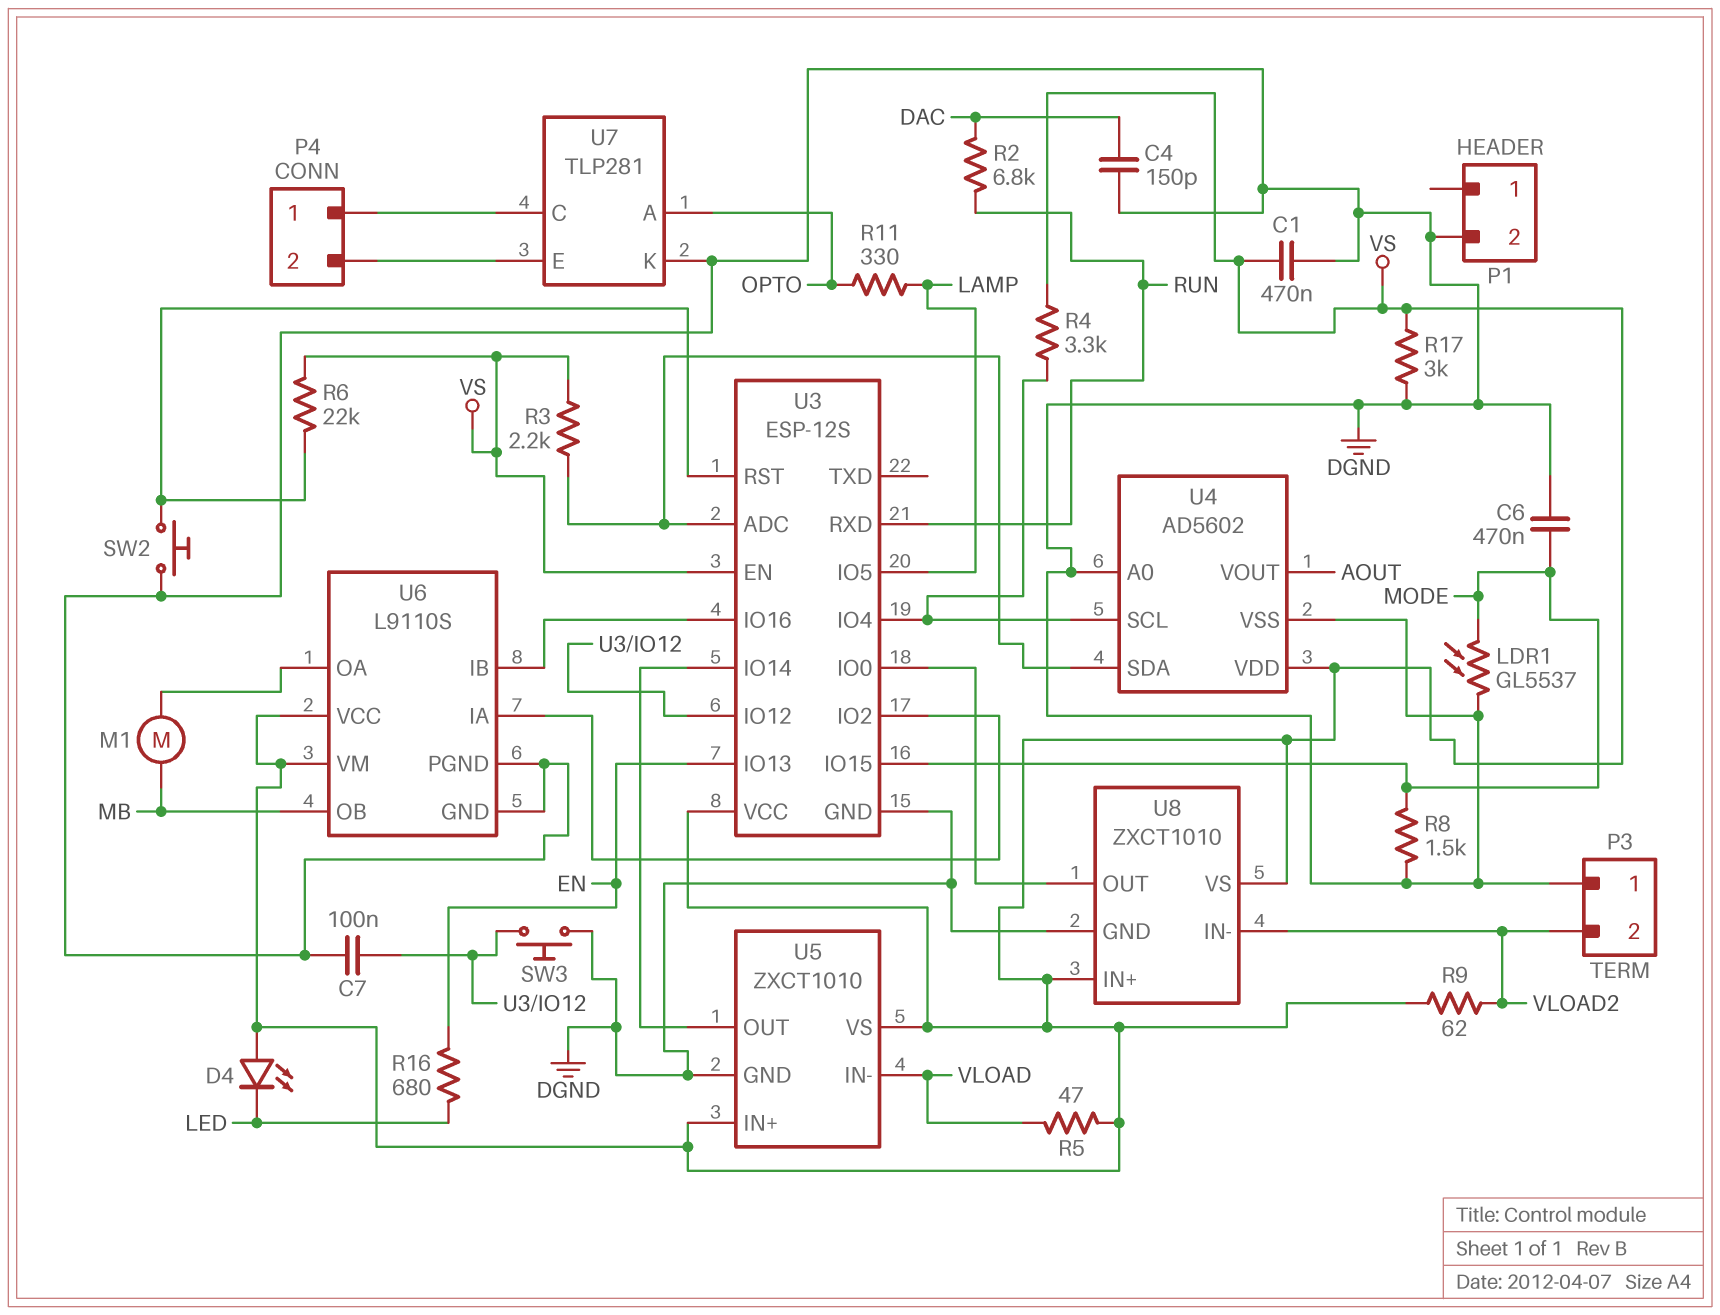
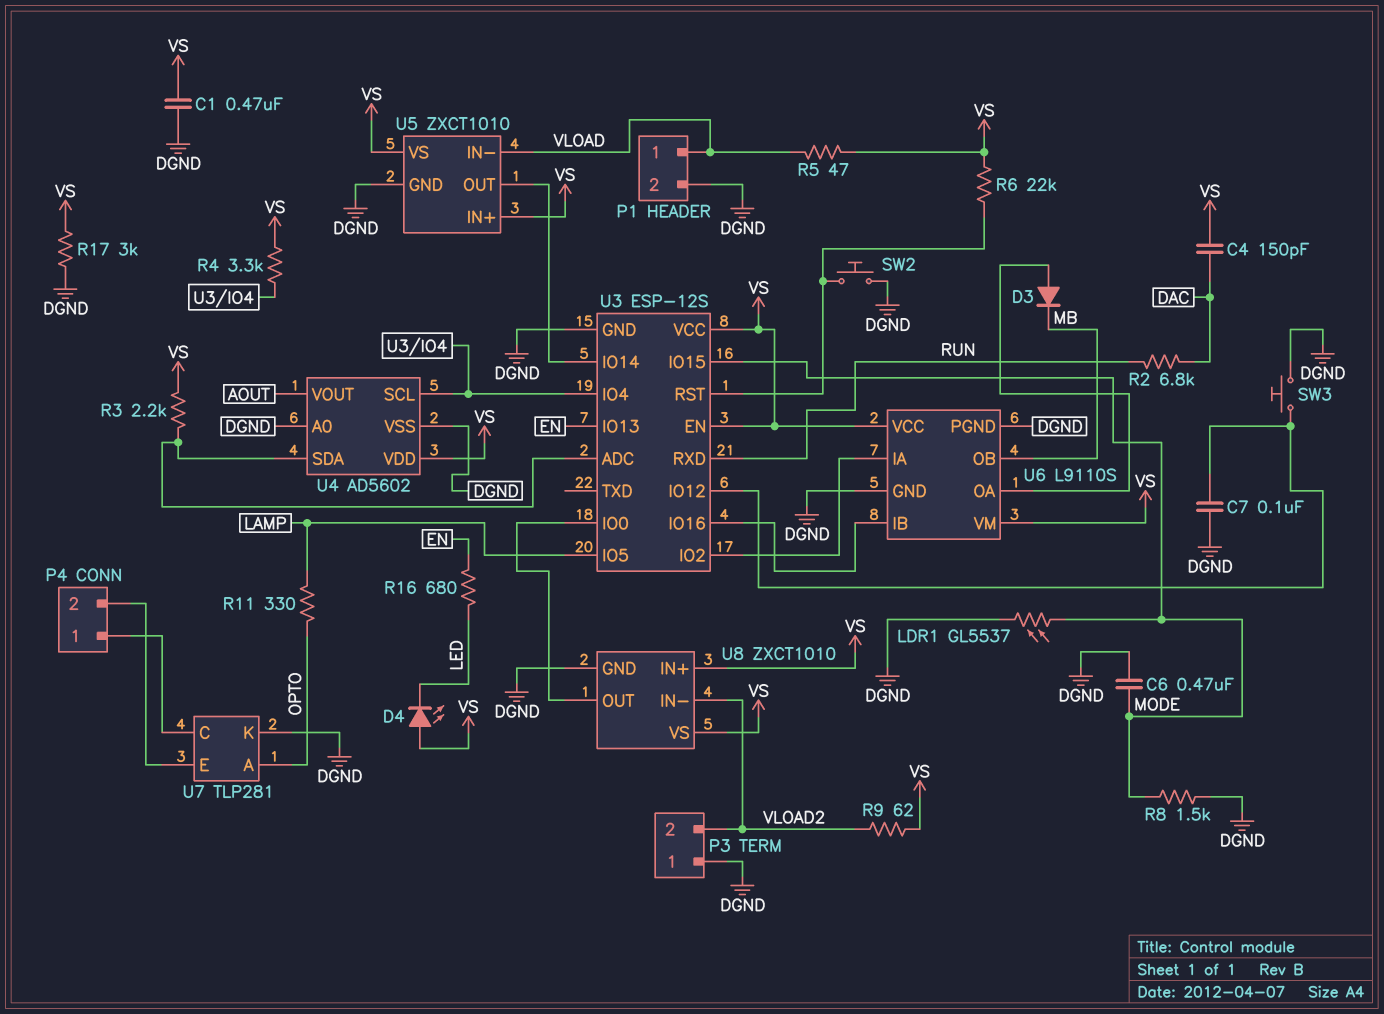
C4: 150pF (DAC, DGND) -> 150pF (DAC, VS)
D3: none -> diode (A U6/OA, K MB)
M1: motor (MB, U6/OA) -> none
P1 pin 1: none -> VLOAD

